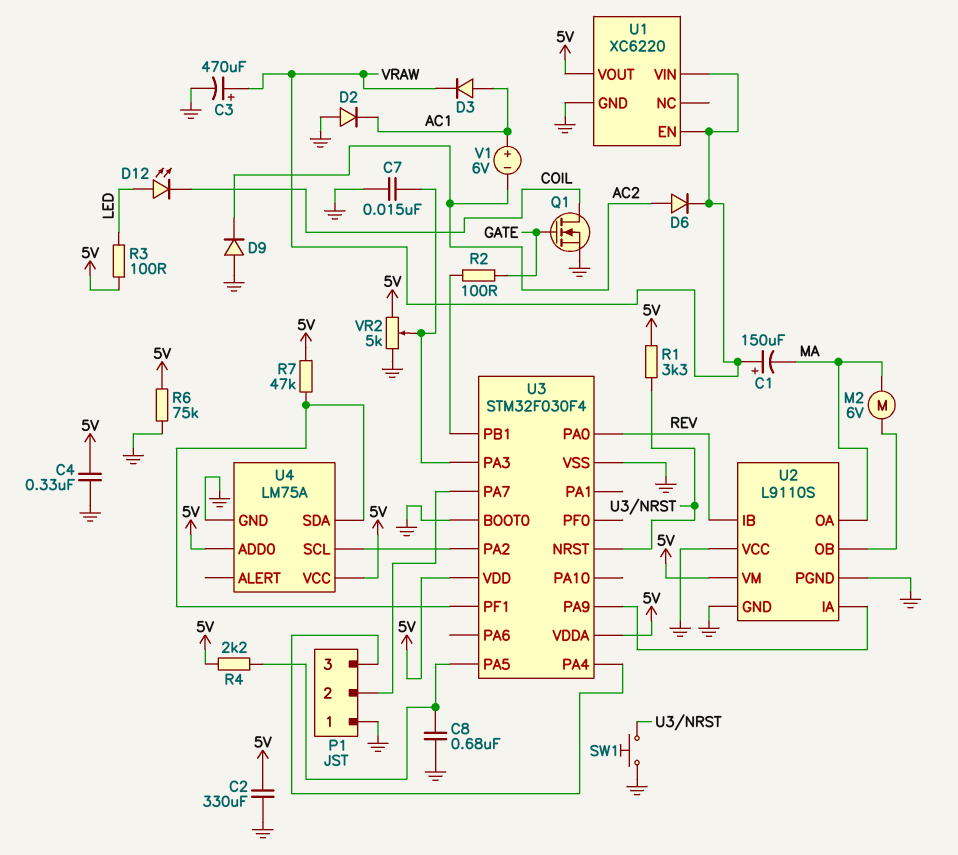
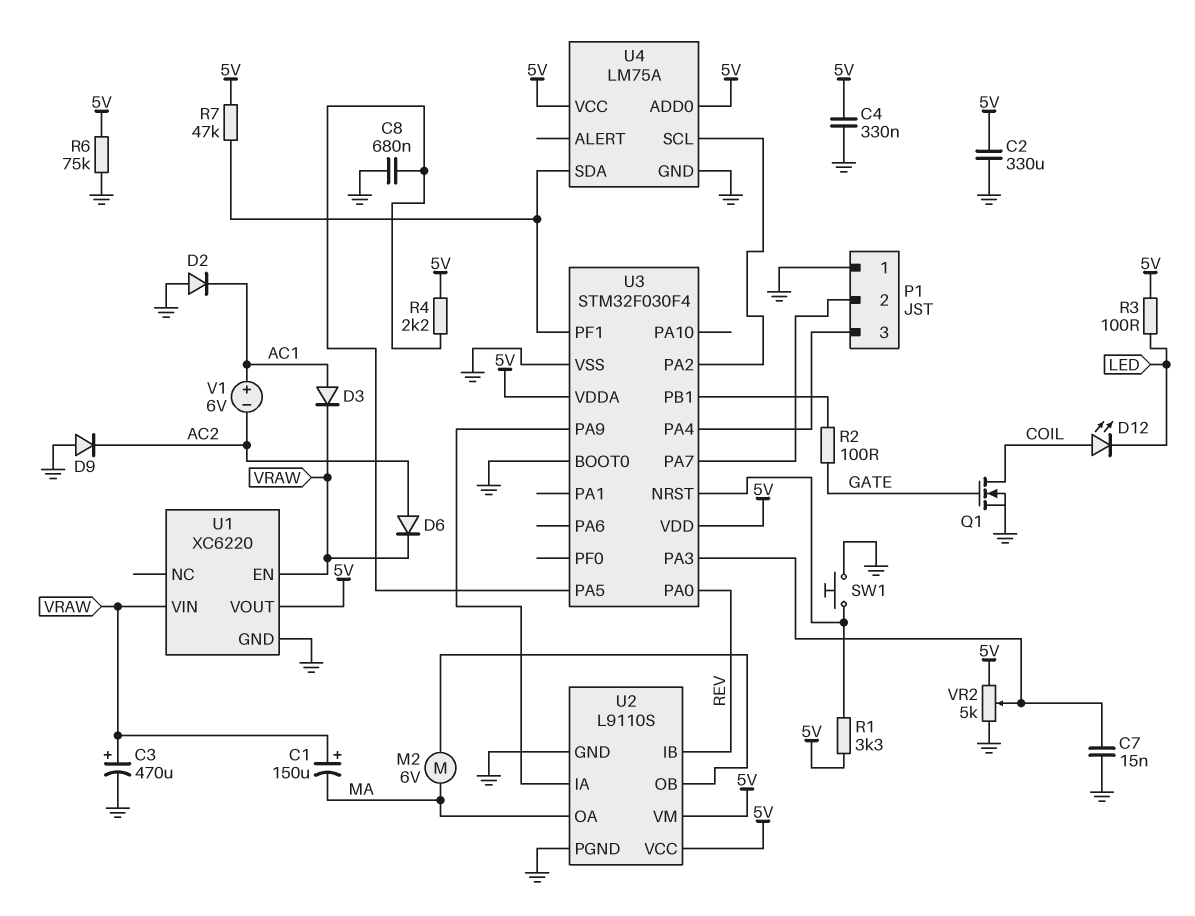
D12: LED (A LED, K COIL) -> LED (A COIL, K LED)
U2 pin VCC: GND -> 5V

